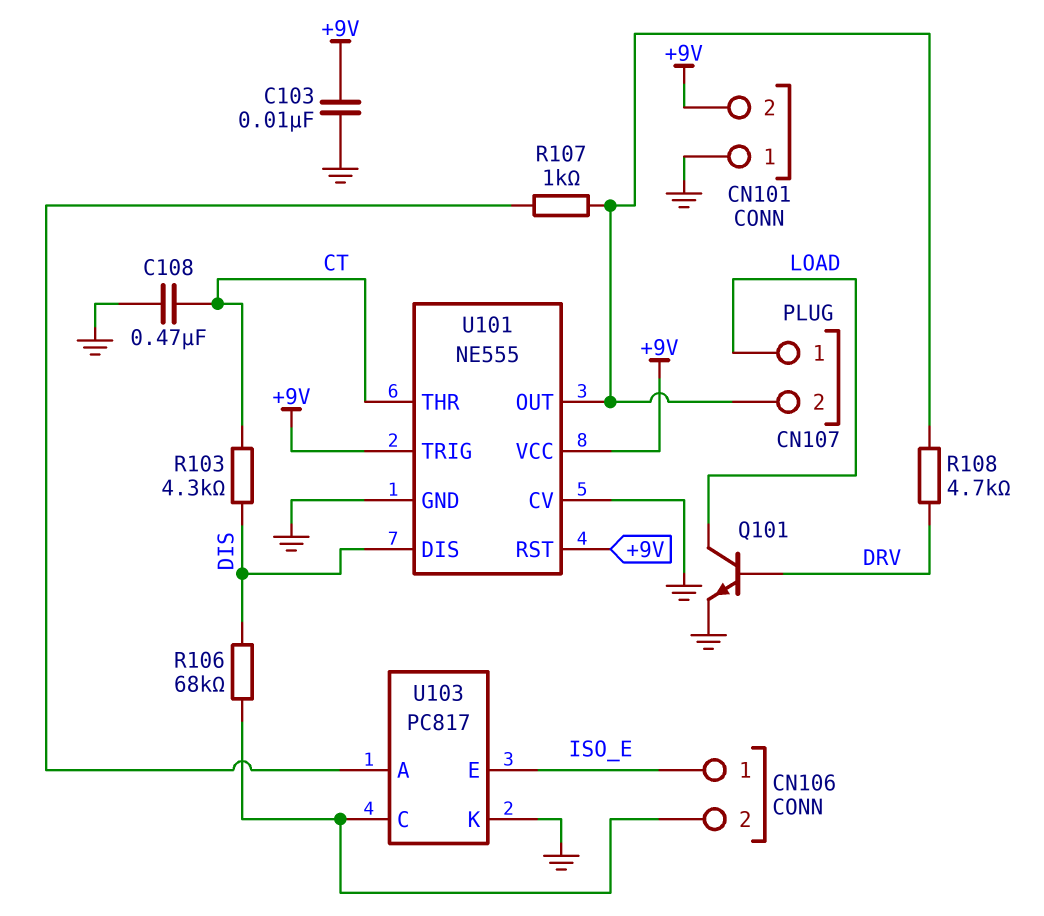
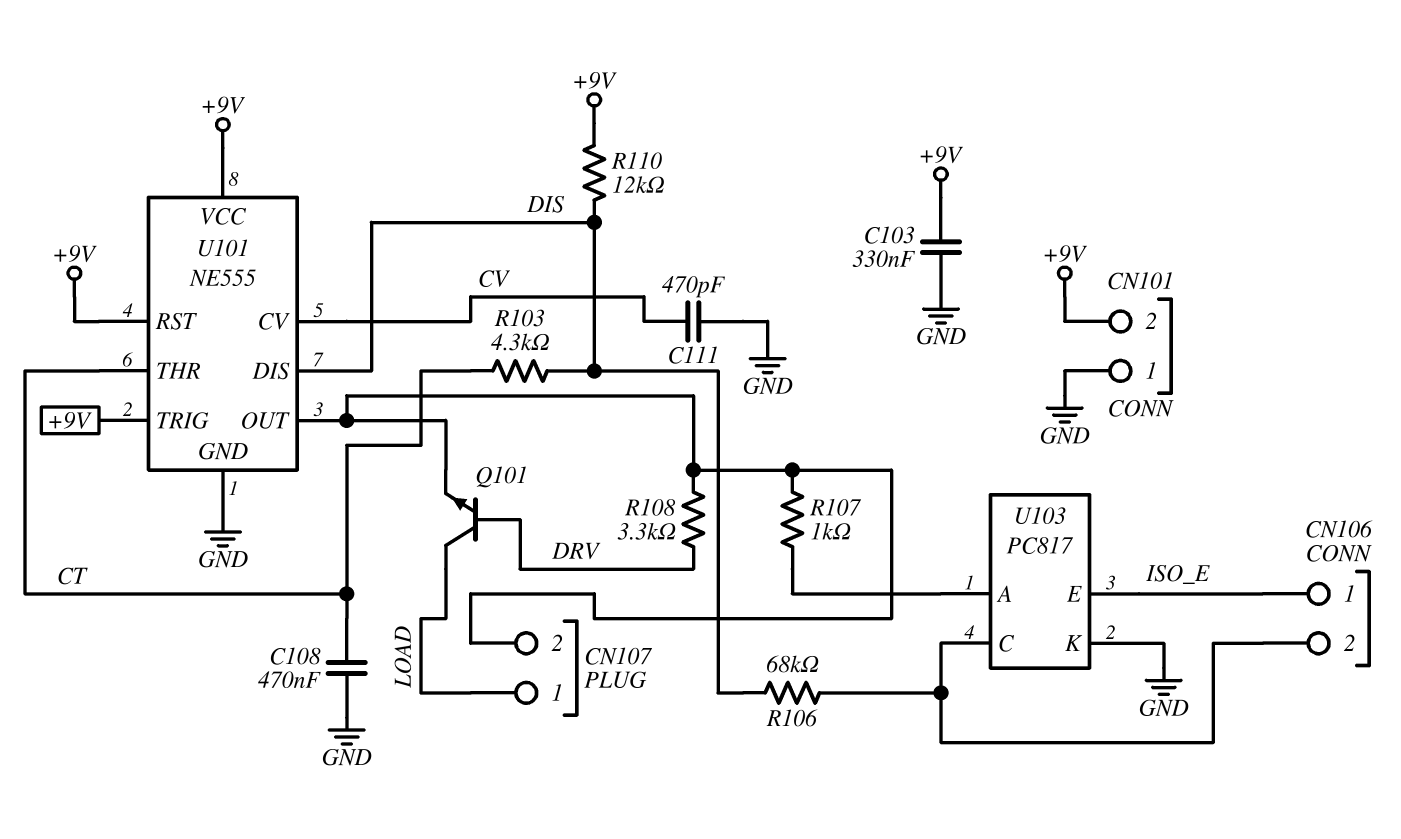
C103: 10nF (+9V, GND) -> 330nF (+9V, GND)
C111: none -> 470pF (CV, GND)
Q101: NPN (B DRV, C LOAD, E GND) -> NPN (B DRV, C LOAD, E CN107/2)
R108: 4.7k (CN107/2, DRV) -> 3.3k (CN107/2, DRV)
R110: none -> 12k (+9V, DIS)
U101 pin CV: GND -> CV

